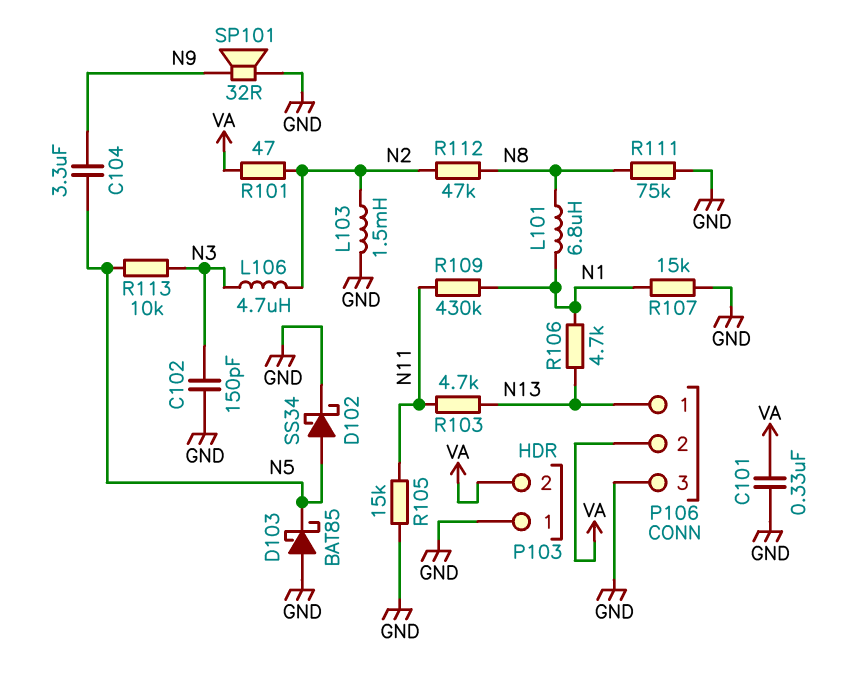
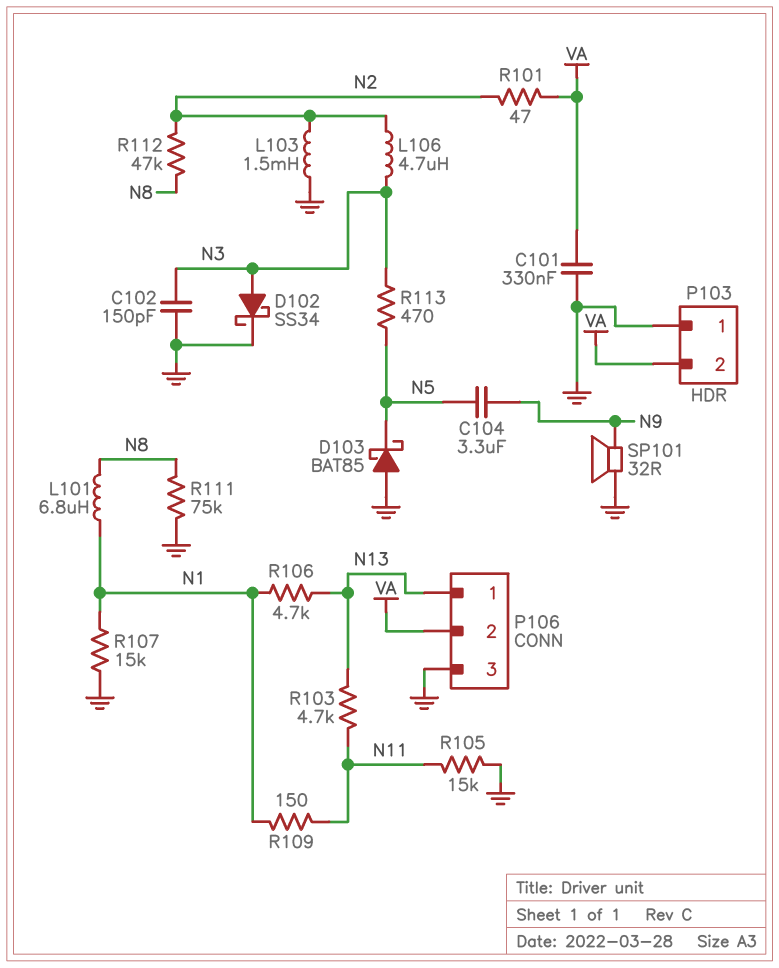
D102: schottky SS34 (A N5, K GND) -> schottky SS34 (A N3, K GND)
R109: 430k (N1, N11) -> 150 (N1, N11)
R113: 10k (N3, N5) -> 470 (N3, N5)

